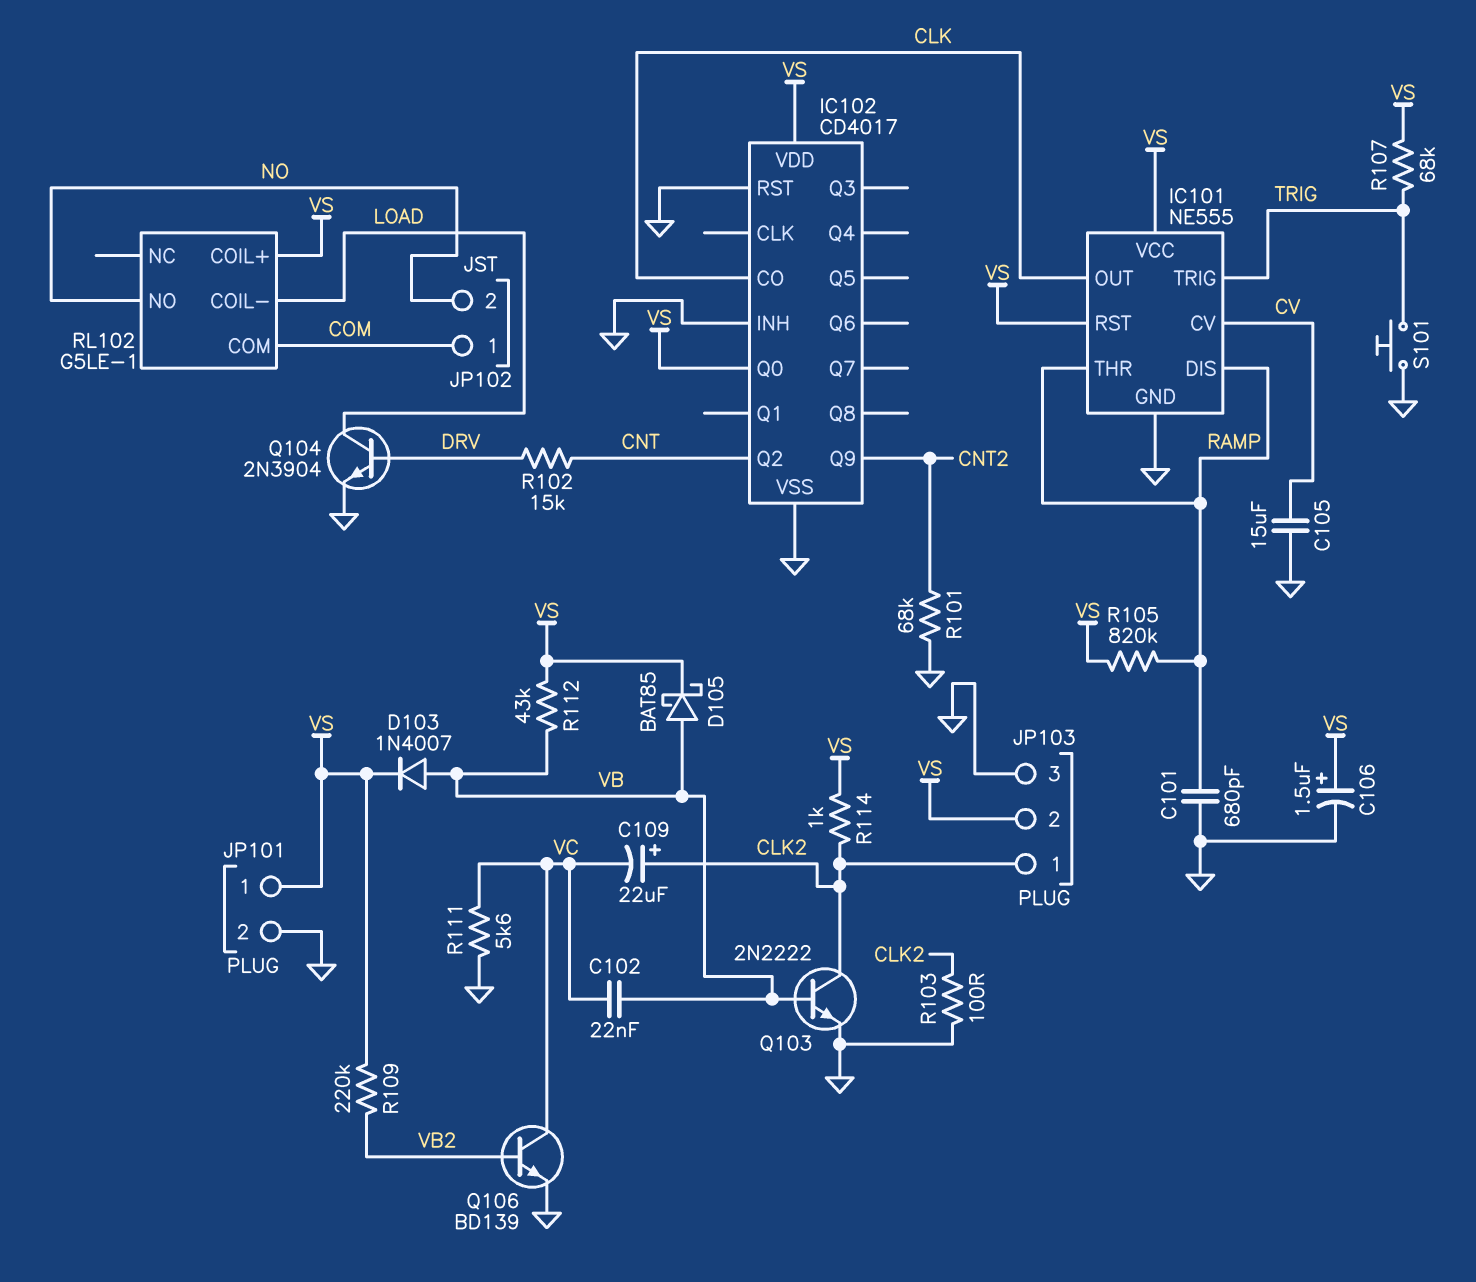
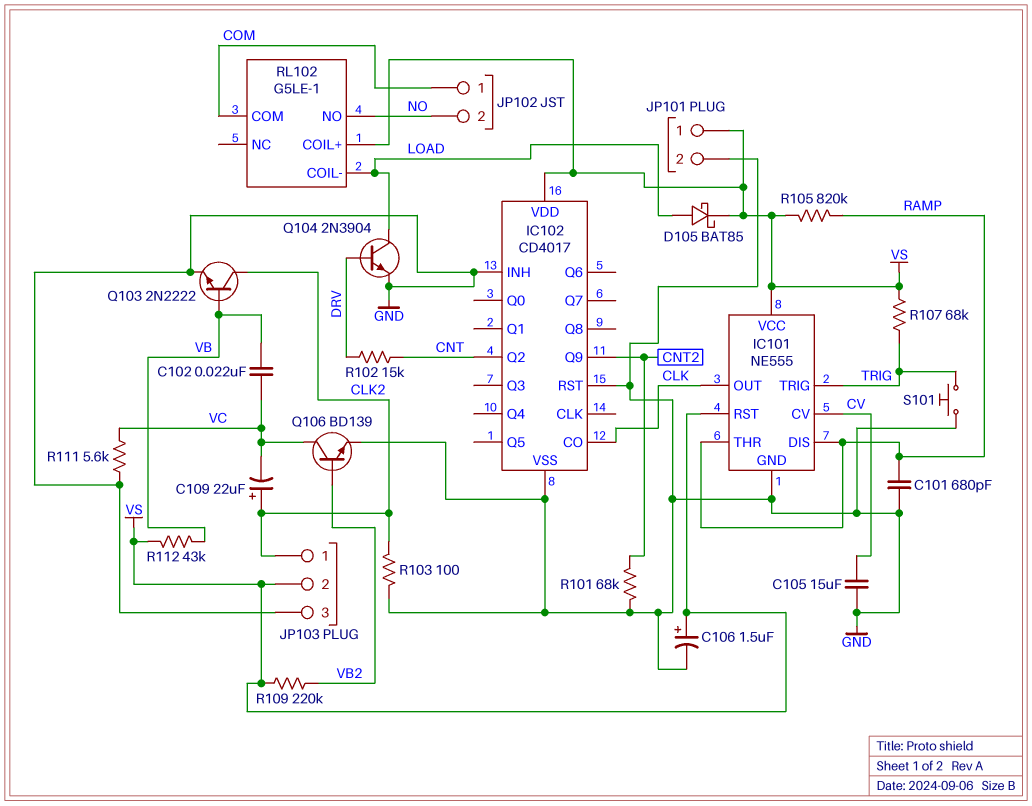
D103: diode 1N4007 (A VB, K VS) -> none
D105: schottky BAT85 (A VB, K VS) -> schottky BAT85 (A LOAD, K VS)
IC102 pin Q0: VS -> none
R114: 1k (CLK2, VS) -> none

